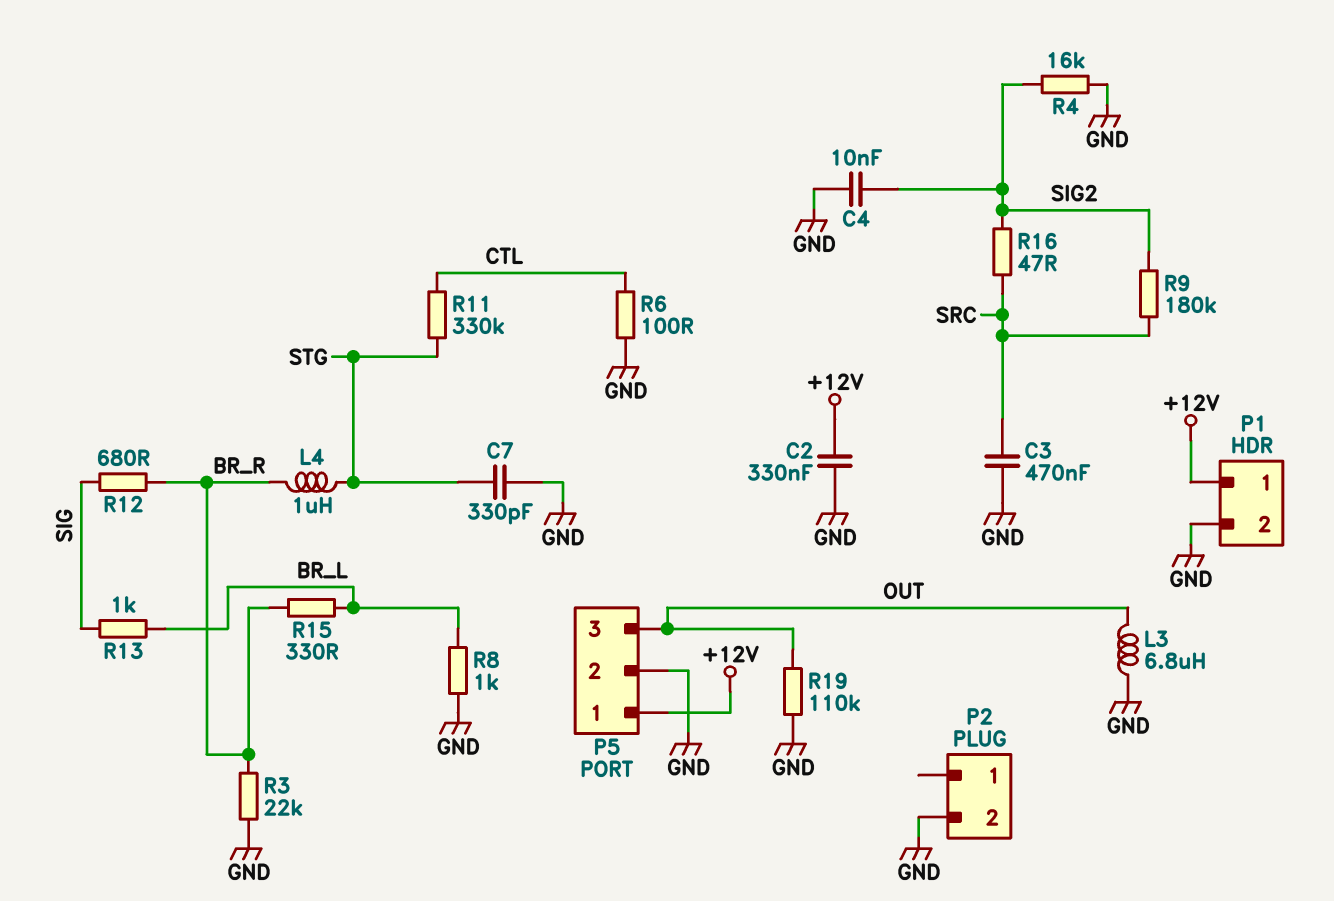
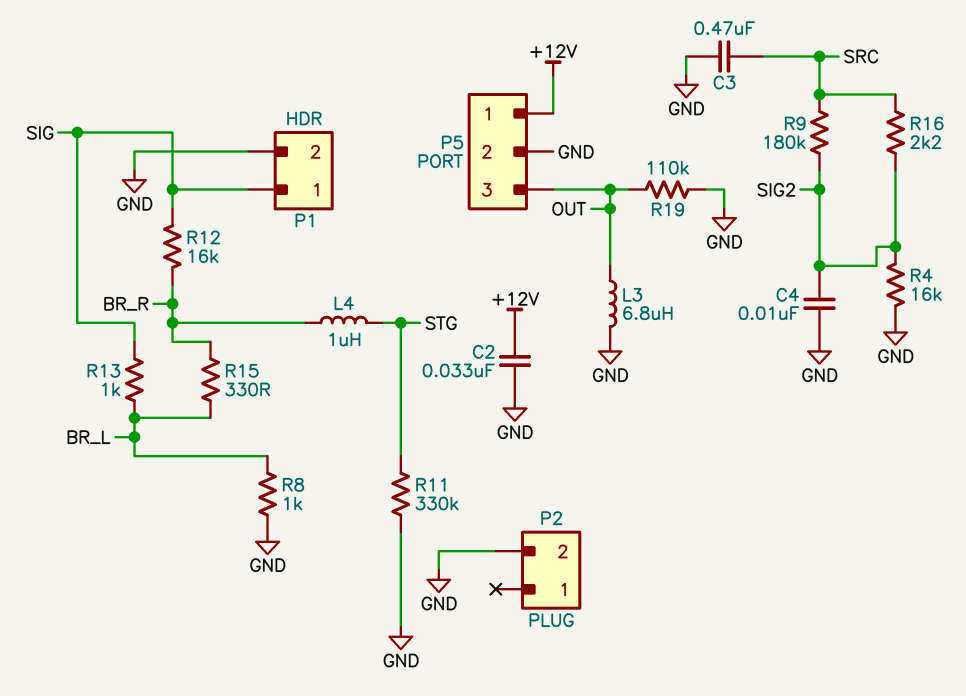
C2: 330nF (+12V, GND) -> 33nF (+12V, GND)
C7: 330pF (GND, STG) -> none
P1 pin 1: +12V -> SIG
R3: 22k (BR_R, GND) -> none
R6: 100 (CTL, GND) -> none
R11: 330k (CTL, STG) -> 330k (GND, STG)
R12: 680 (BR_R, SIG) -> 16k (BR_R, SIG)
R16: 47 (SIG2, SRC) -> 2.2k (SIG2, SRC)

